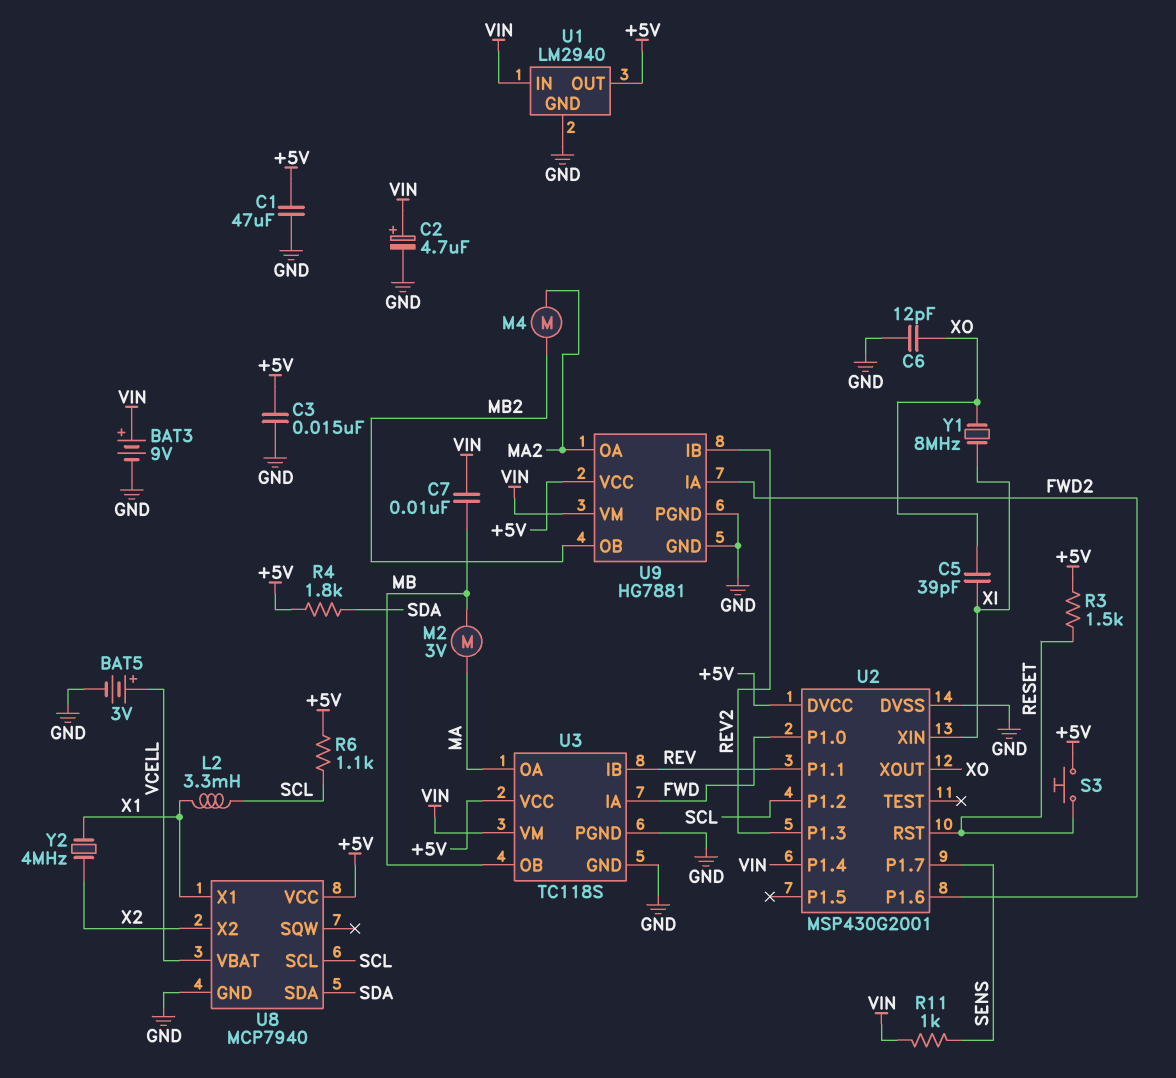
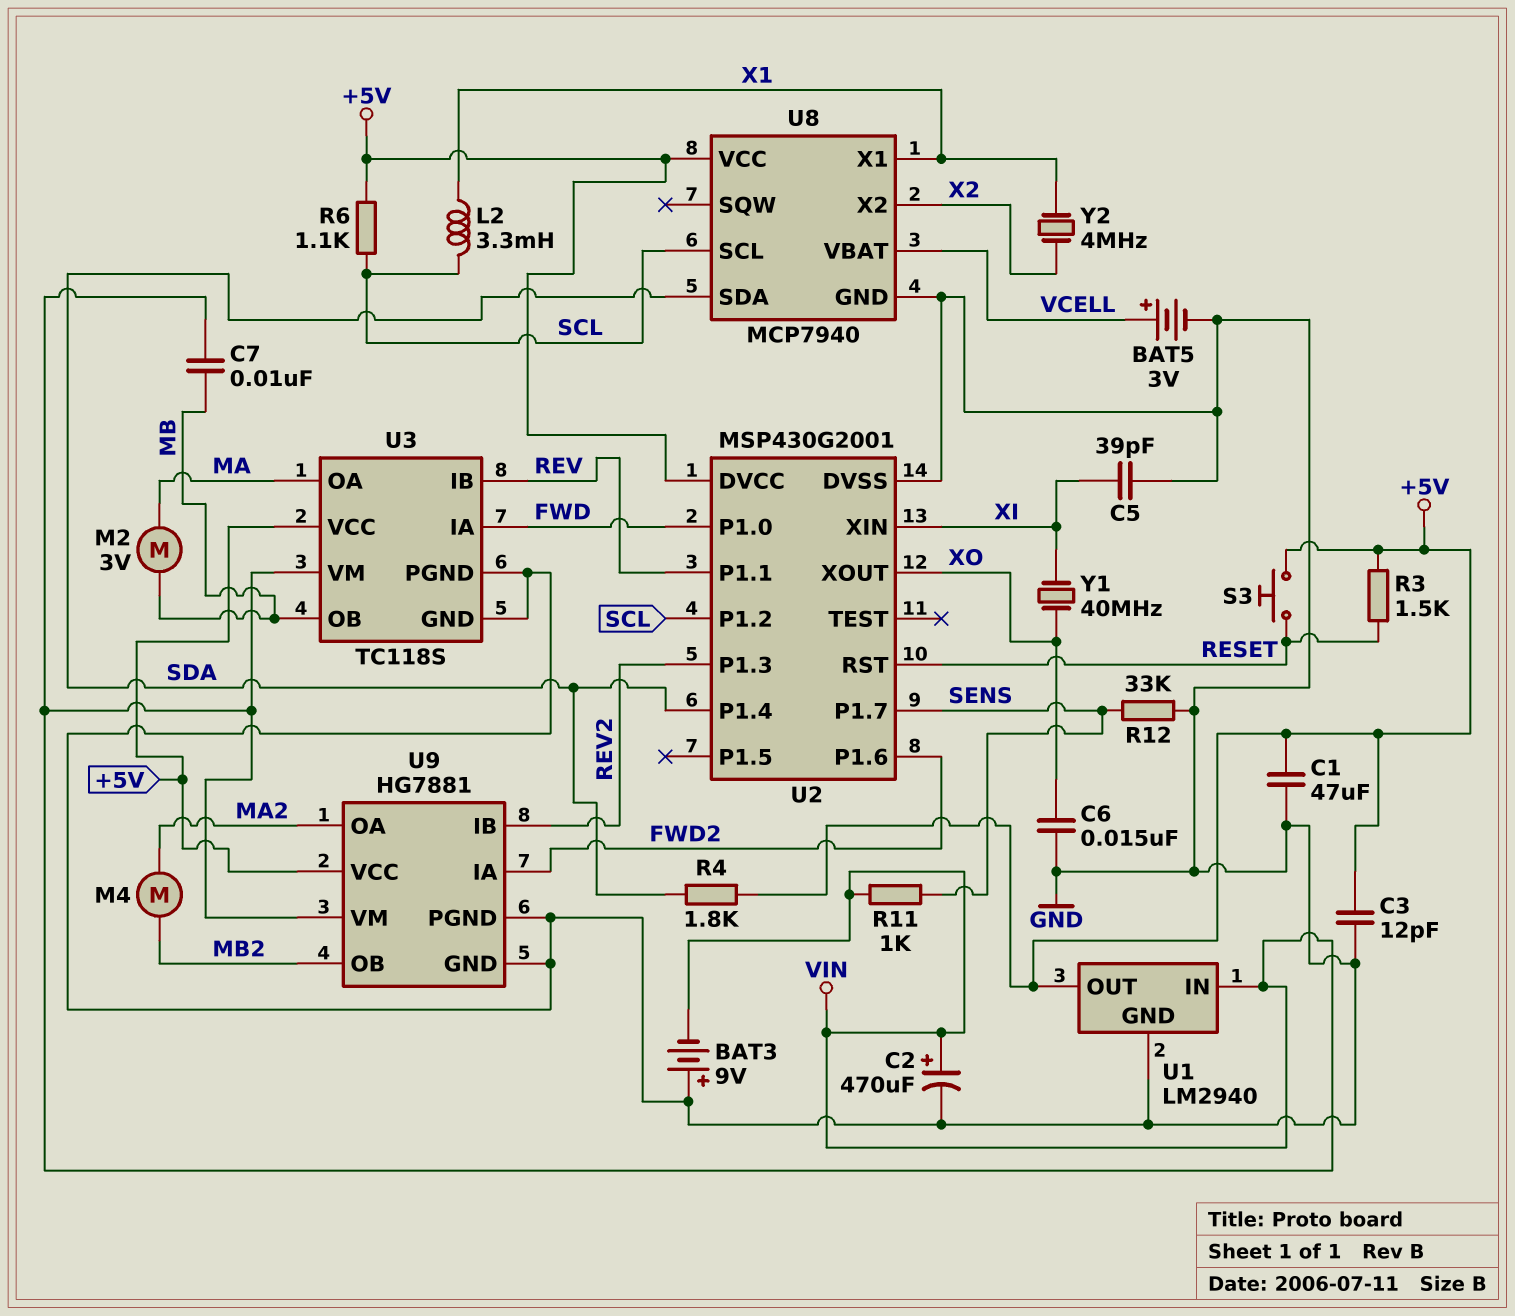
BAT3: 9V (plus VIN, minus GND) -> 9V (plus GND, minus VIN)
C2: 4.7uF (plus VIN, minus GND) -> 470uF (plus VIN, minus GND)
C3: 15nF (+5V, GND) -> 12pF (+5V, GND)
C5: 39pF (XI, XO) -> 39pF (GND, XI)
C6: 12pF (GND, XO) -> 15nF (GND, XO)
R12: none -> 33k (GND, SENS)
U2 pin P1.4: VIN -> SDA
Y1: 8MHz (XI, XO) -> 40MHz (XI, XO)

